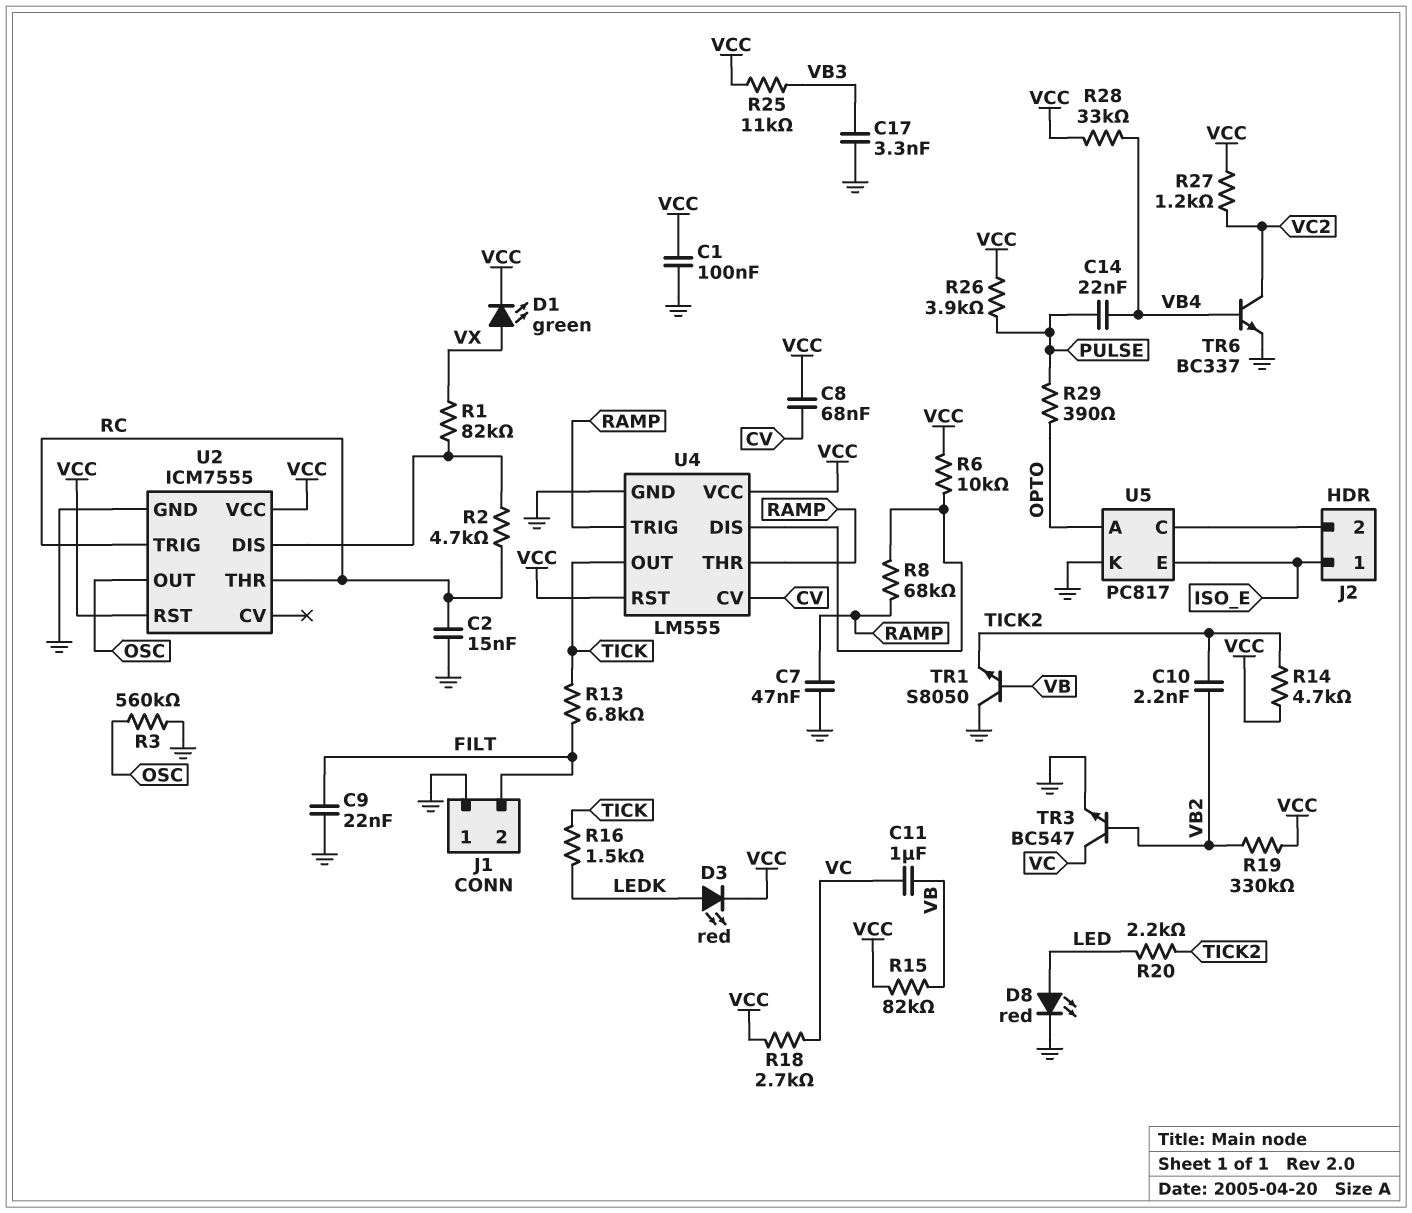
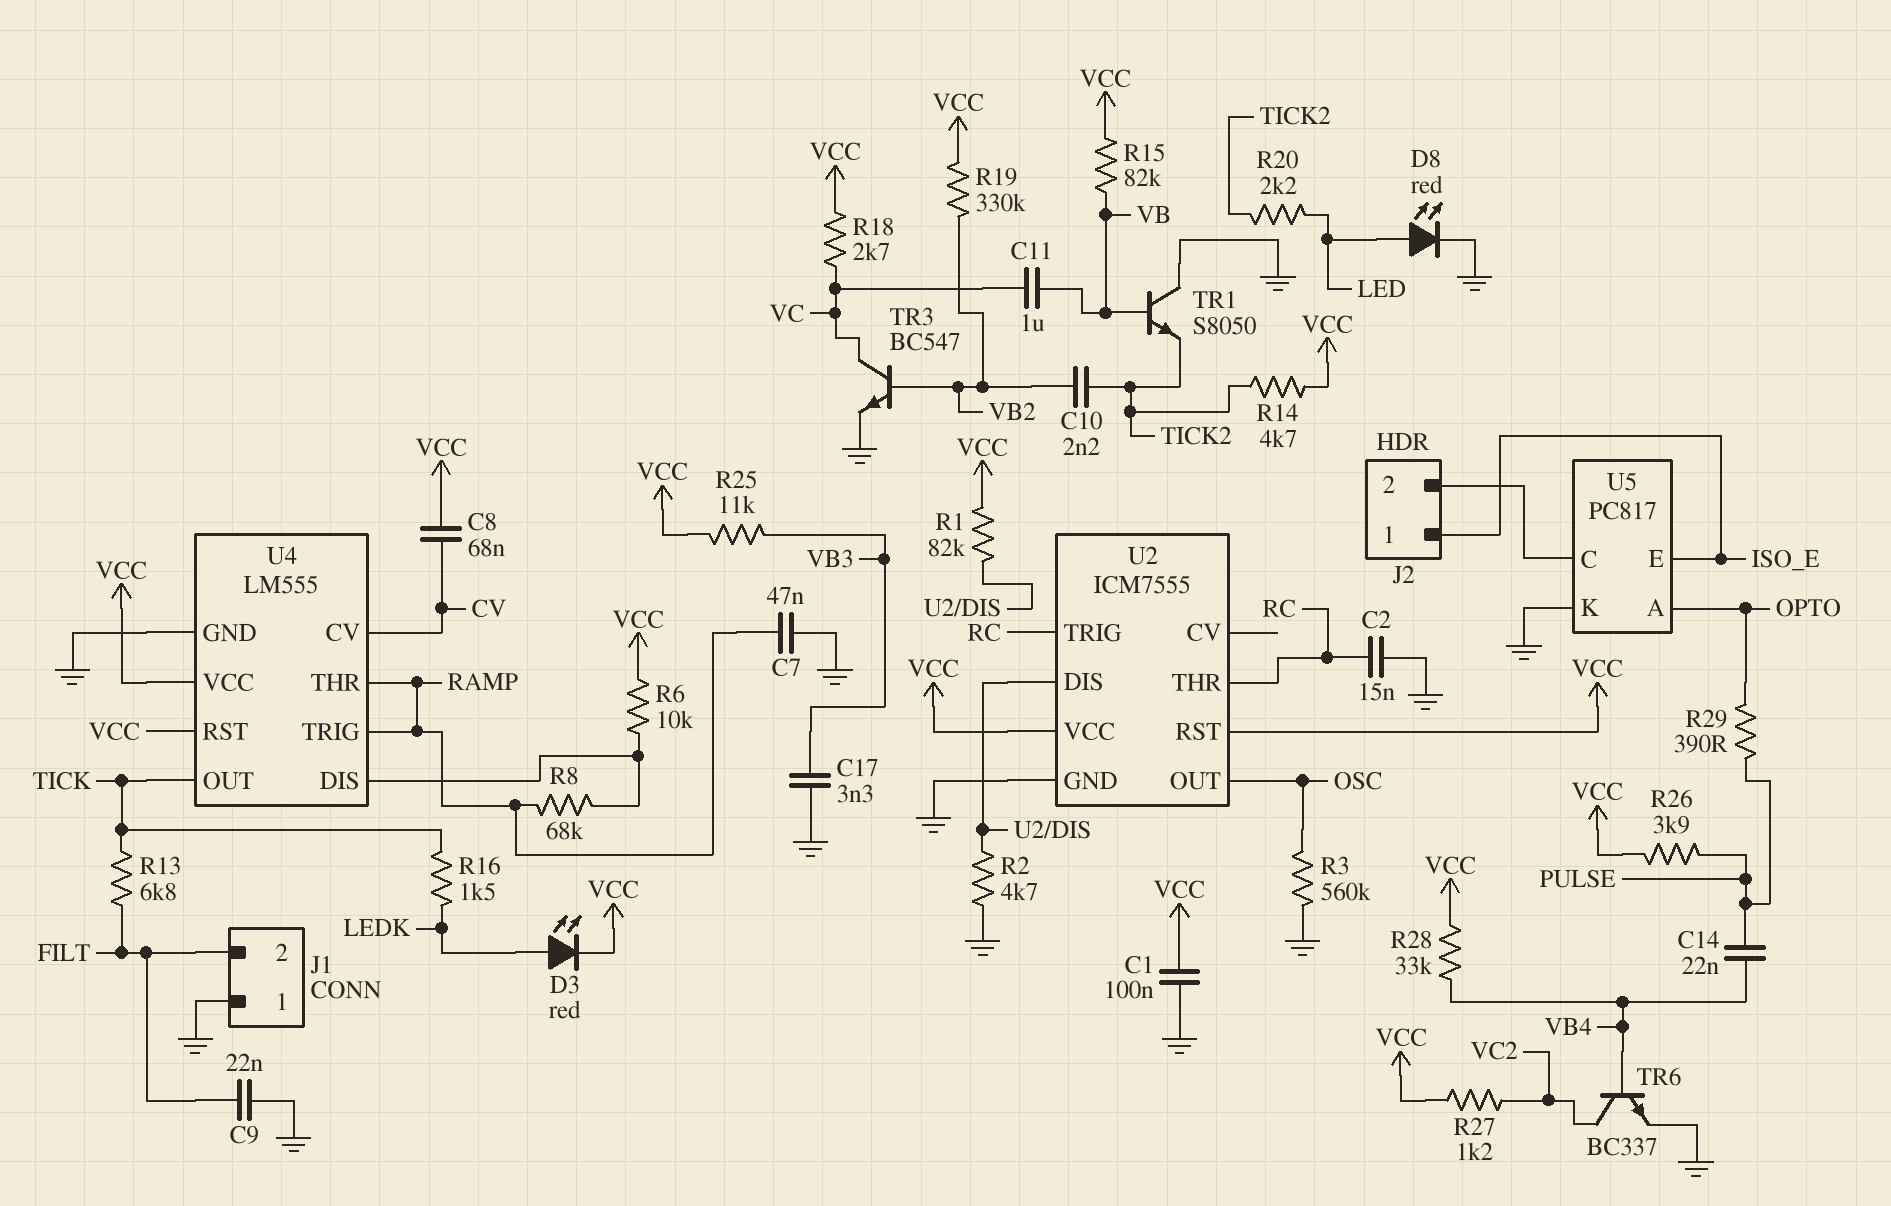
D1: LED green (A VX, K VCC) -> none
R1: 82k (U2/DIS, VX) -> 82k (U2/DIS, VCC)
R2: 4.7k (RC, U2/DIS) -> 4.7k (GND, U2/DIS)

